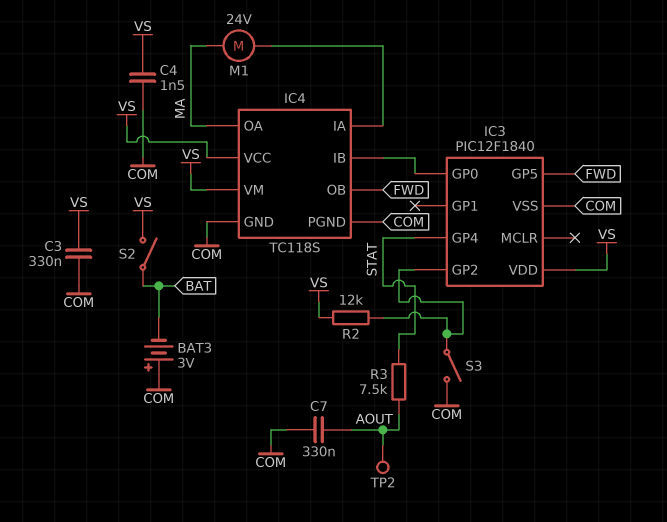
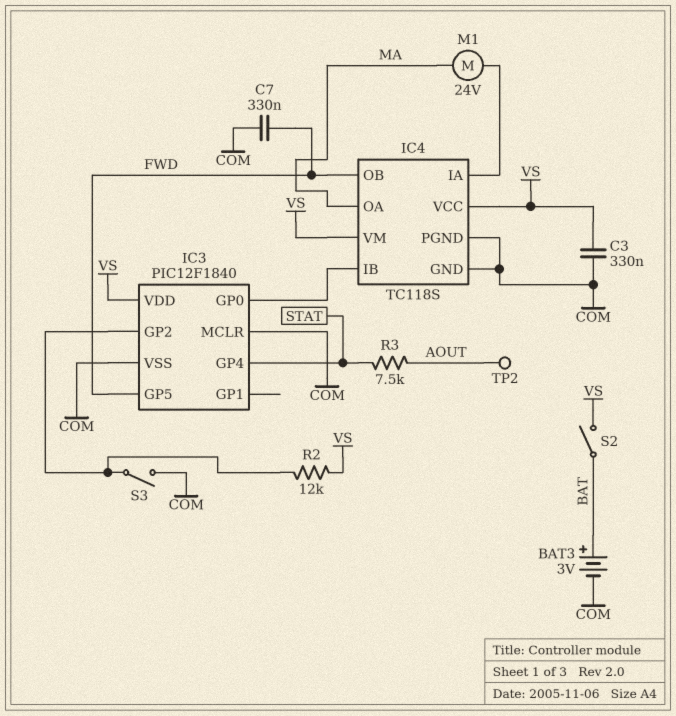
BAT3: 3V (plus COM, minus BAT) -> 3V (plus BAT, minus COM)
C4: 1.5nF (COM, VS) -> none
C7: 330nF (AOUT, COM) -> 330nF (COM, FWD)
IC3 pin MCLR: none -> COM

